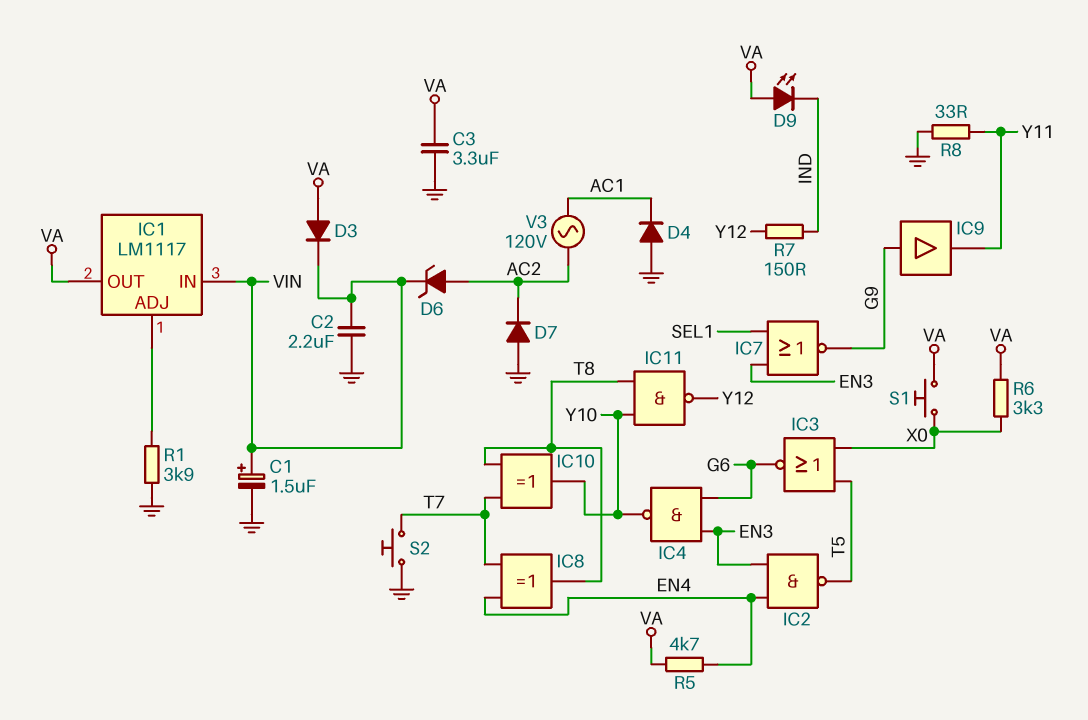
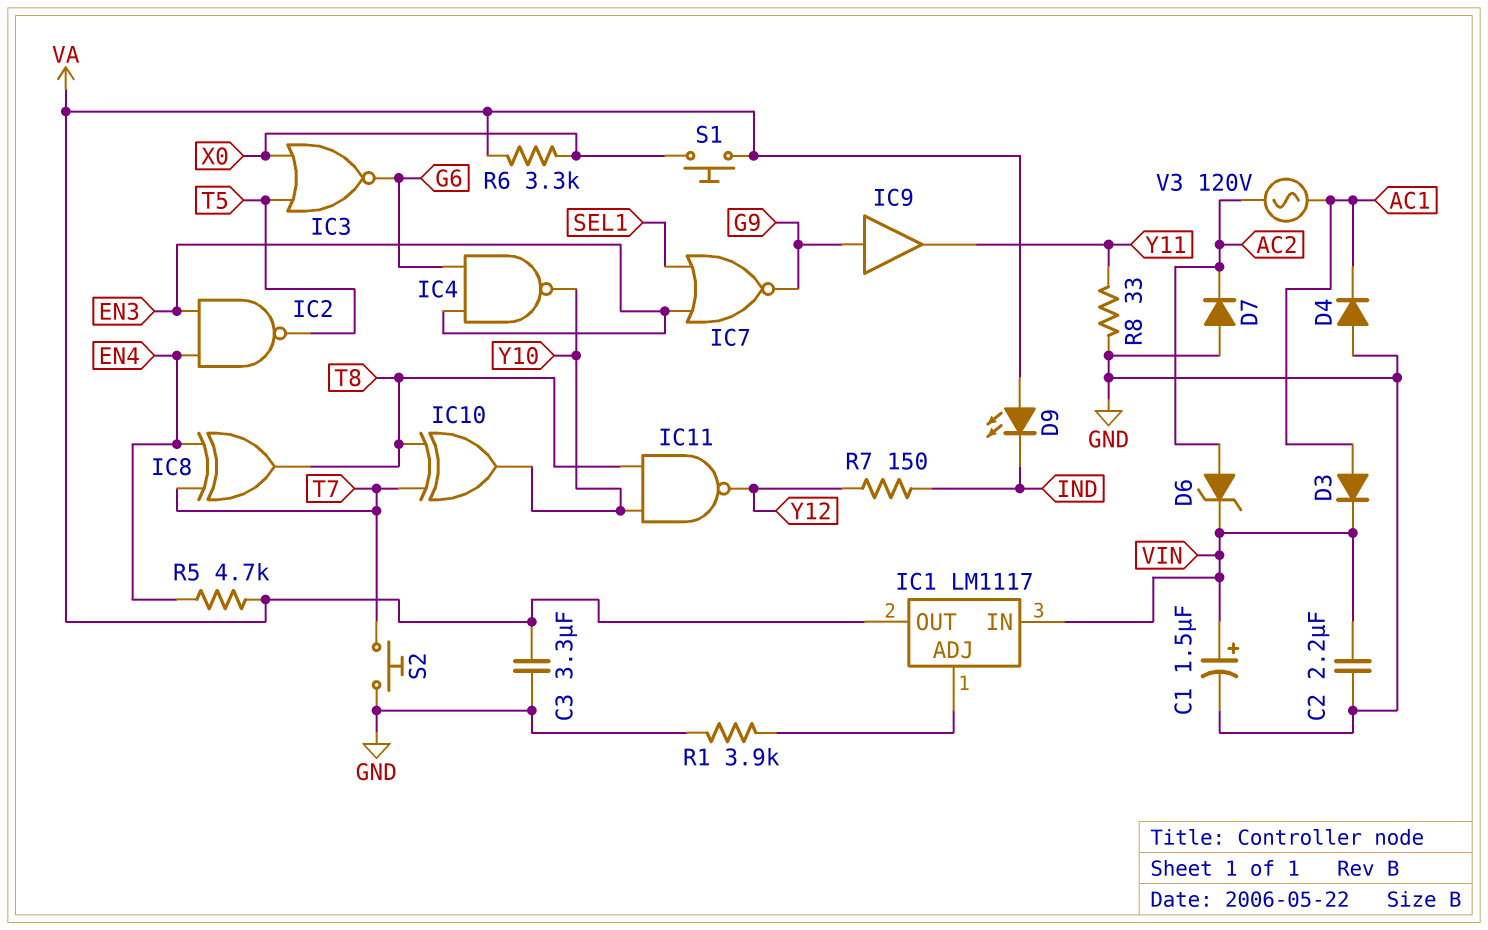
D3: diode (A VA, K VIN) -> diode (A AC1, K VIN)

